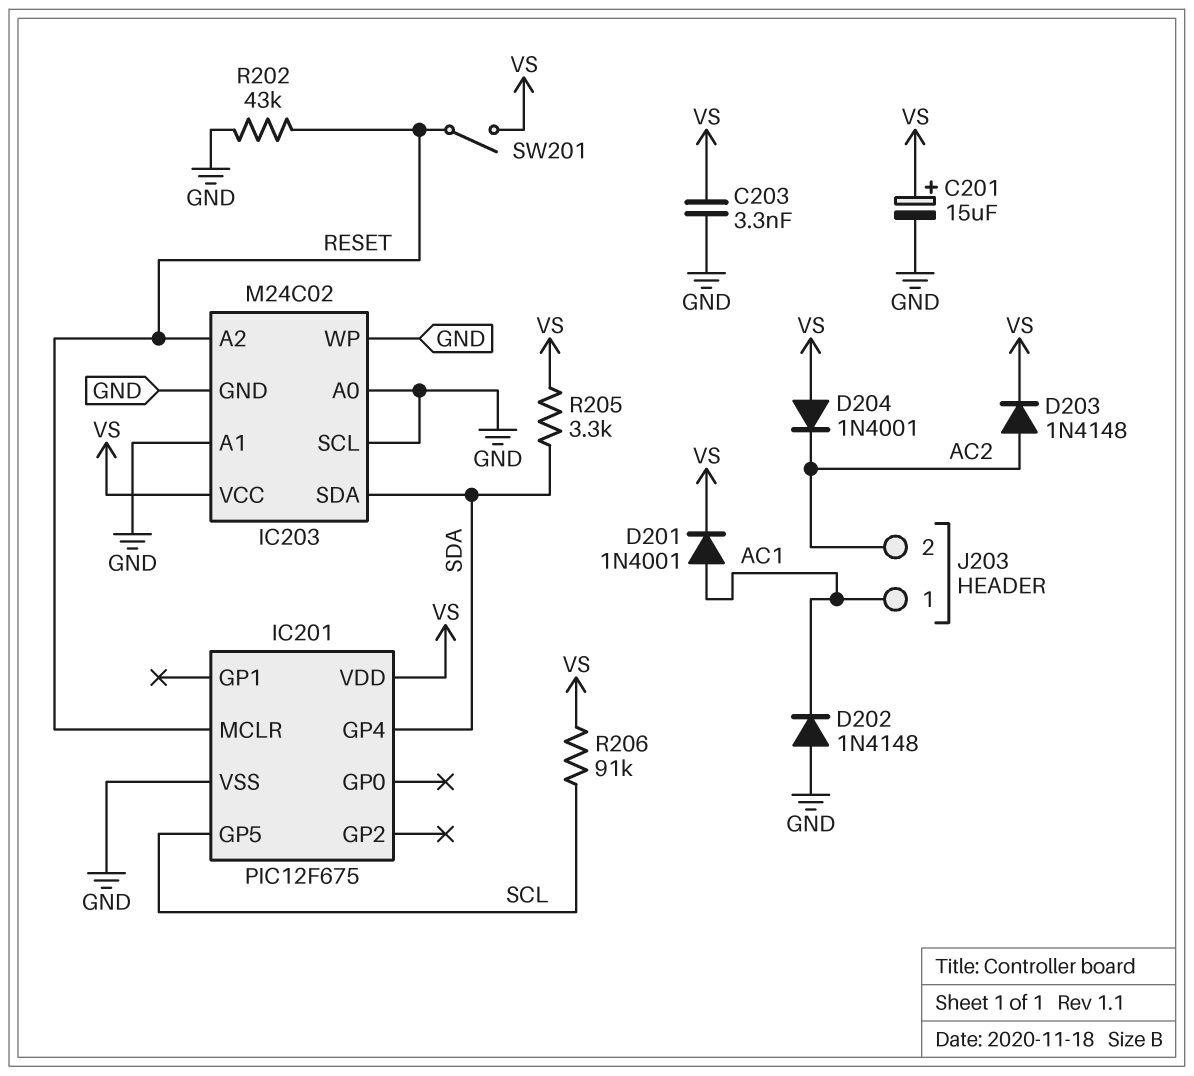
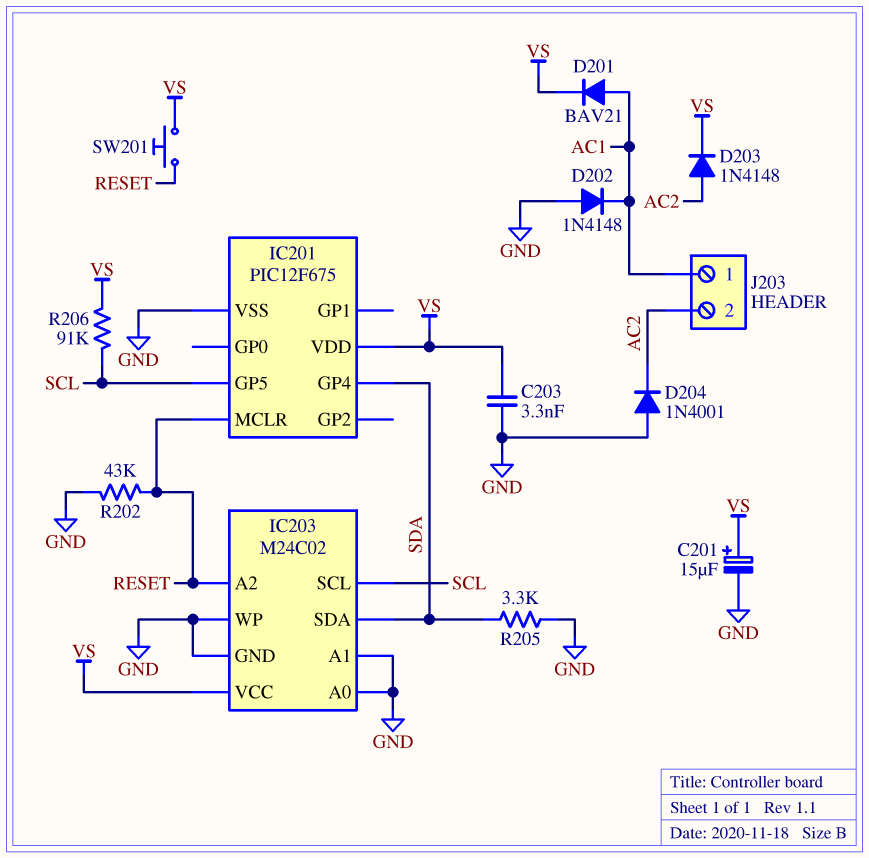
D201: diode 1N4001 (A AC1, K VS) -> diode BAV21 (A AC1, K VS)
D204: diode 1N4001 (A VS, K AC2) -> diode 1N4001 (A GND, K AC2)
IC203 pin SCL: GND -> SCL
R205: 3.3k (SDA, VS) -> 3.3k (GND, SDA)
SW201: switch (RESET, VS) -> button (RESET, VS)

